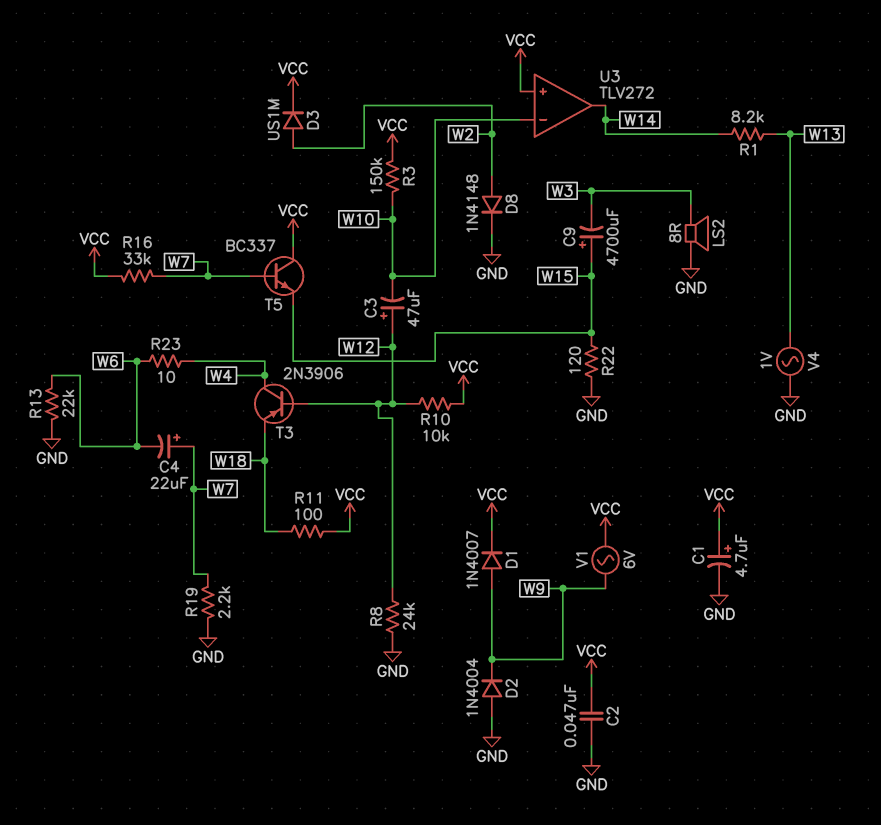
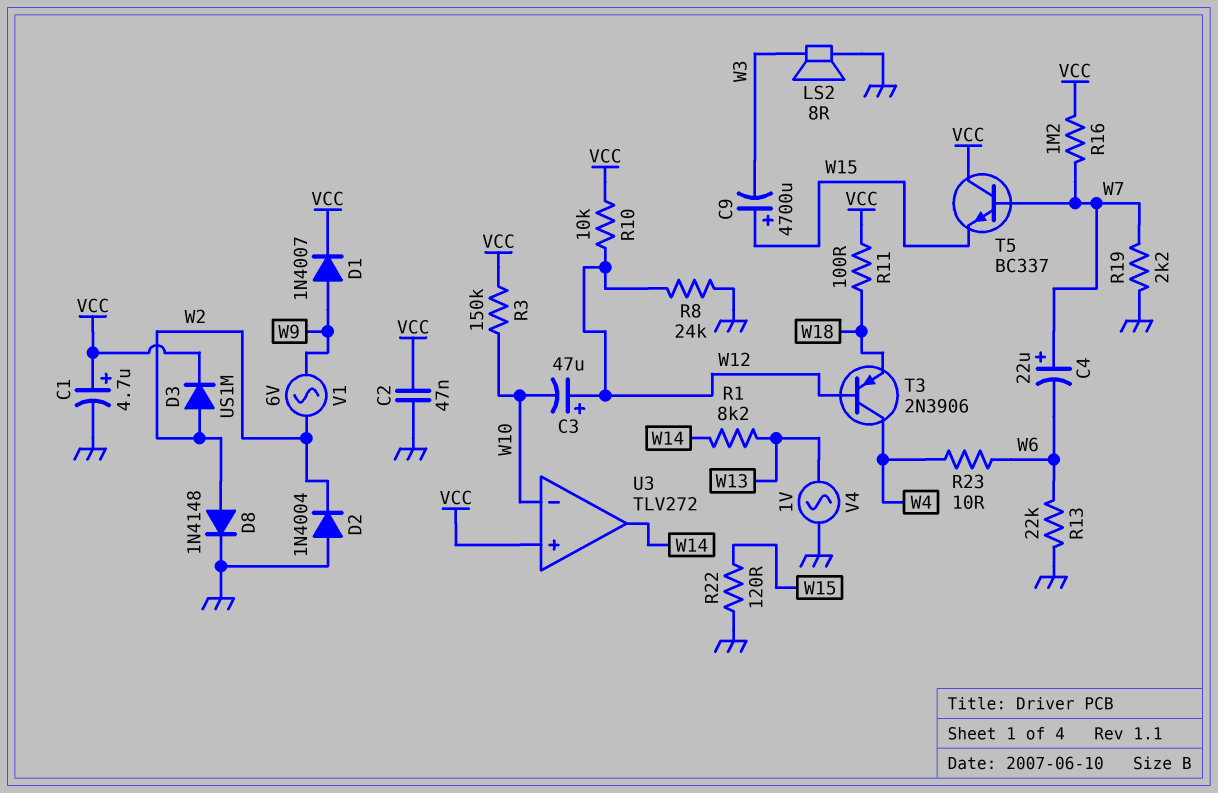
D2: diode 1N4004 (A GND, K W9) -> diode 1N4004 (A GND, K W2)
R16: 33k (VCC, W7) -> 1.2M (VCC, W7)
V1: AC 6V (VCC, W9) -> AC 6V (W2, W9)

